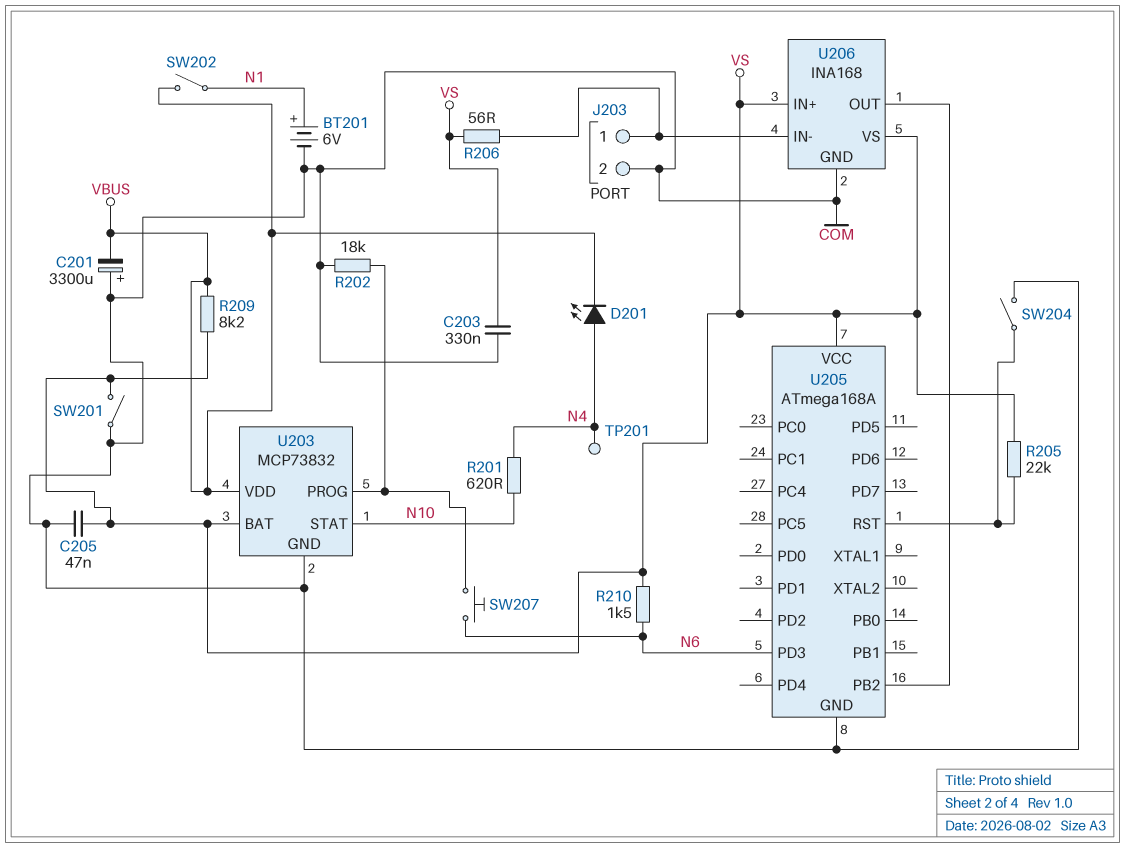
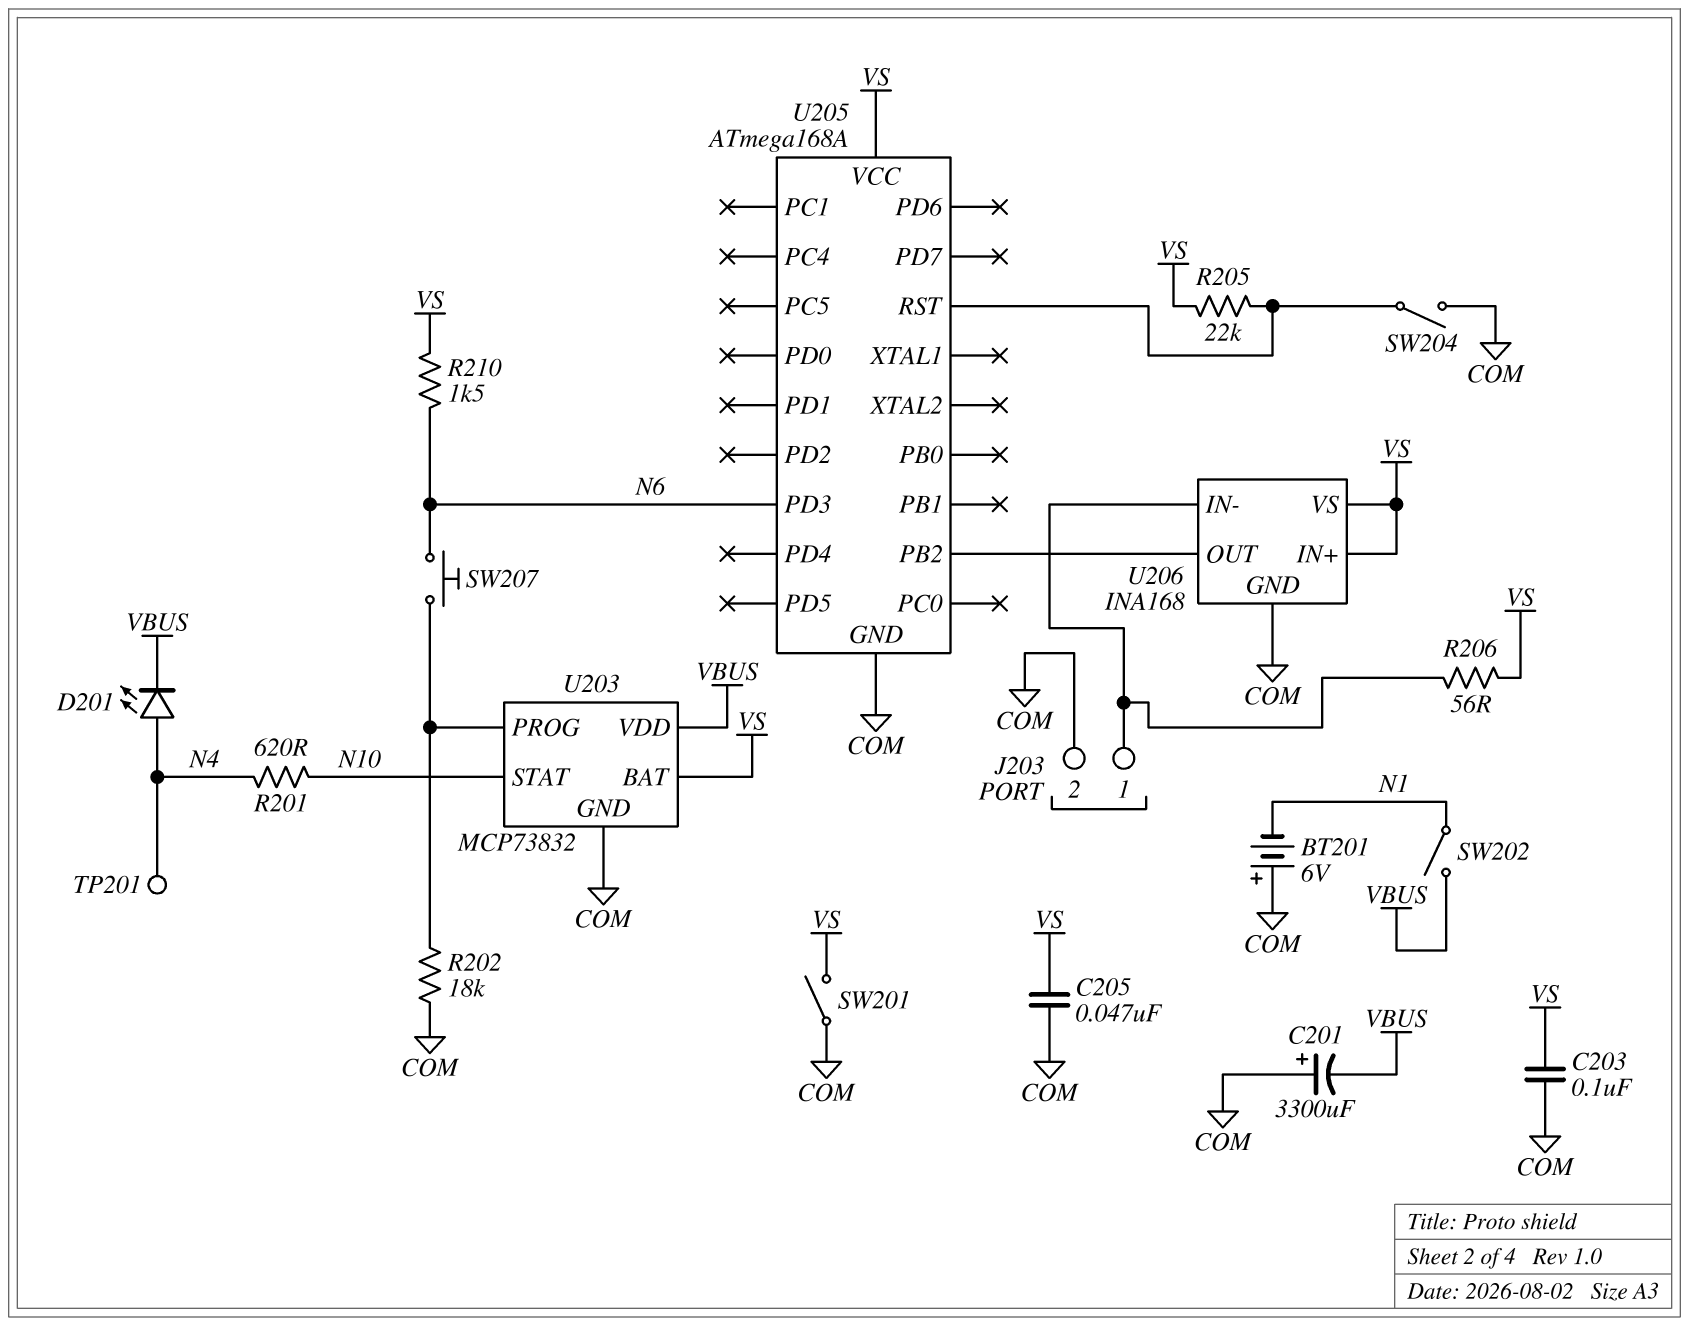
BT201: 6V (plus N1, minus COM) -> 6V (plus COM, minus N1)
C203: 330nF (COM, VS) -> 100nF (COM, VS)
R209: 8.2k (VBUS, VS) -> none

